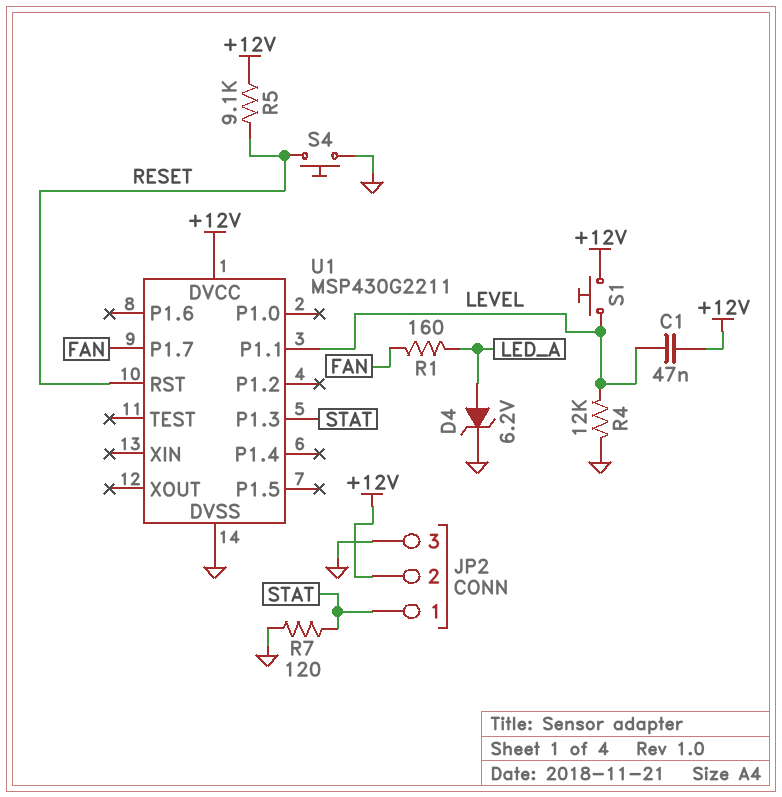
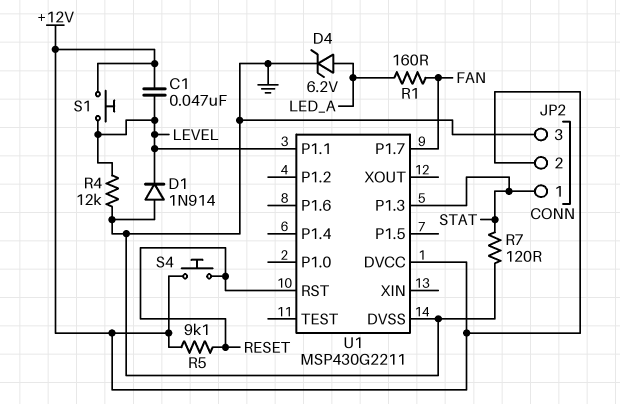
D1: none -> diode 1N914 (A GND, K LEVEL)
S4: button (GND, RESET) -> button (+12V, RESET)

